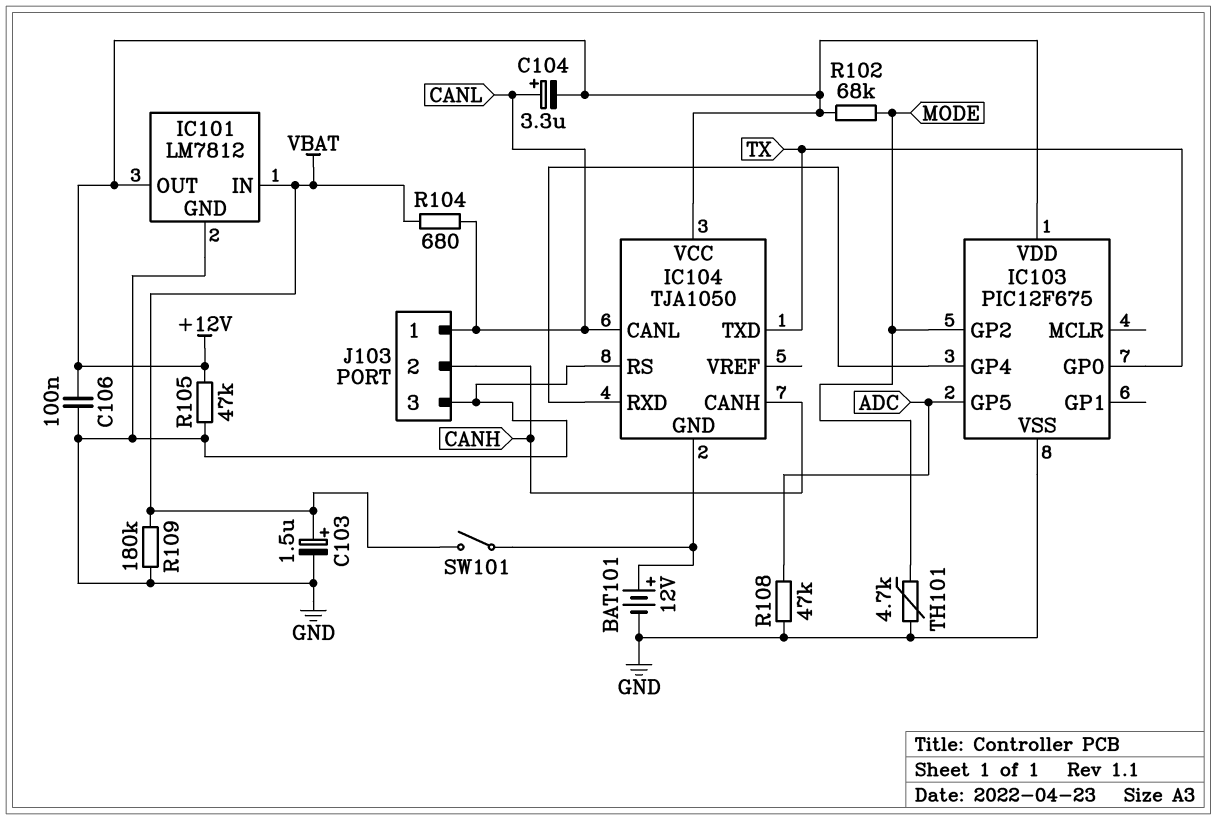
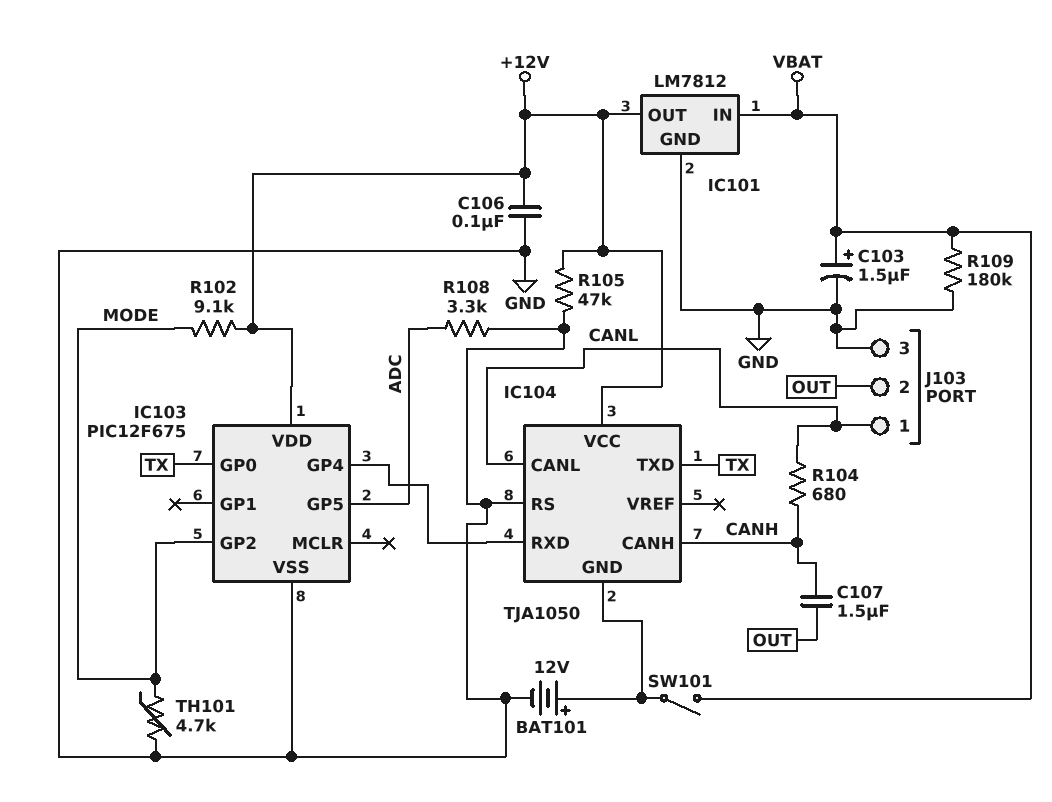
C104: 3.3uF (plus CANL, minus +12V) -> none
C107: none -> 1.5uF (CANH, OUT)
J103 pin 2: CANH -> OUT
R102: 68k (+12V, MODE) -> 9.1k (+12V, MODE)
R104: 680 (CANL, VBAT) -> 680 (CANH, CANL)
R108: 47k (ADC, GND) -> 3.3k (ADC, GND)

